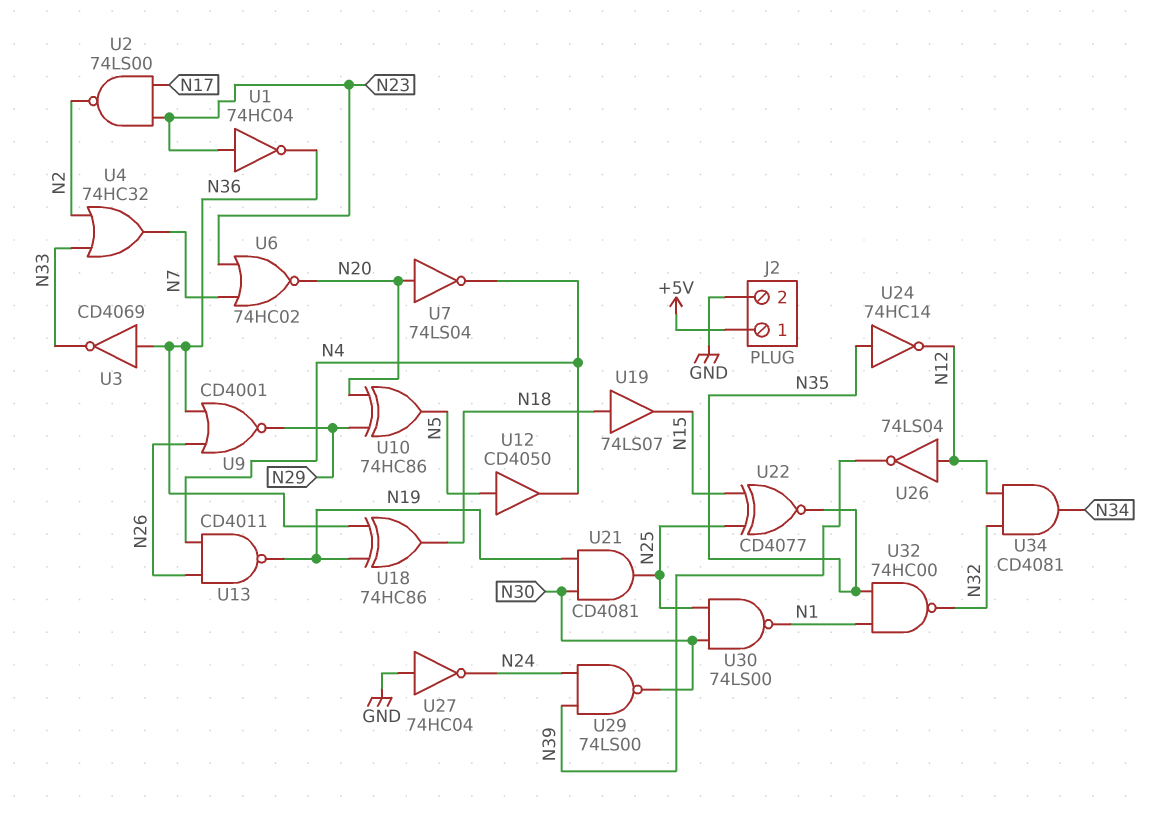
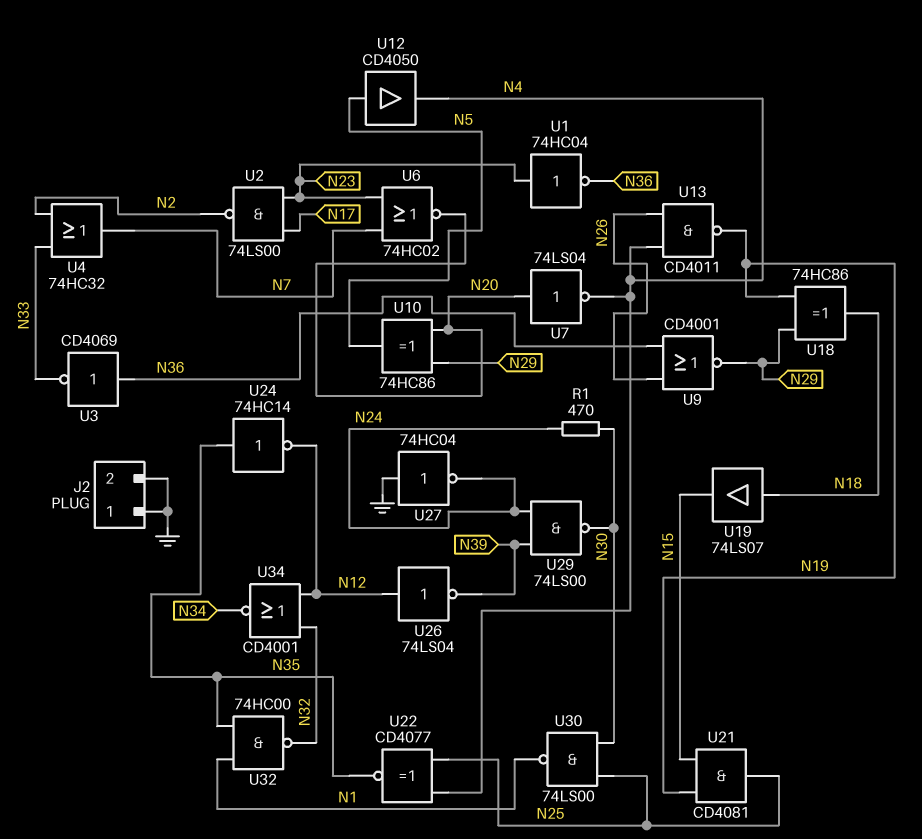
J2 pin 1: +5V -> GND
R1: none -> 470 (N24, N30)
U18: XOR 74HC86 (in N19, in N36, out N18) -> XOR 74HC86 (in N19, in N29, out N18)
U21: AND CD4081 (in N19, in N30, out N25) -> AND CD4081 (in N15, in N19, out N25)
U22: XNOR CD4077 (in N15, in N25, out N35) -> XNOR CD4077 (in N4, in N25, out N35)
U34: AND CD4081 (in N12, in N32, out N34) -> NOR CD4001 (in N12, in N32, out N34)

